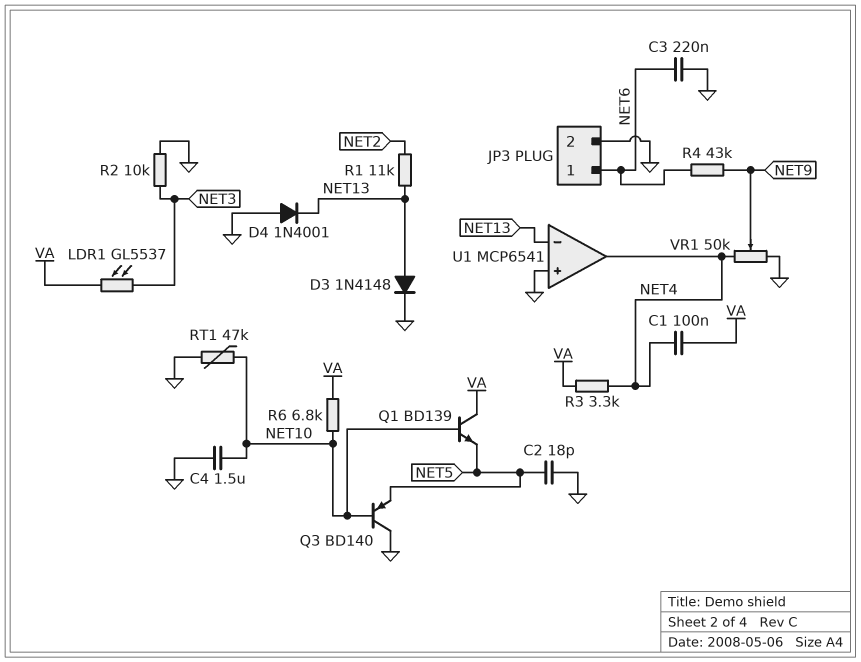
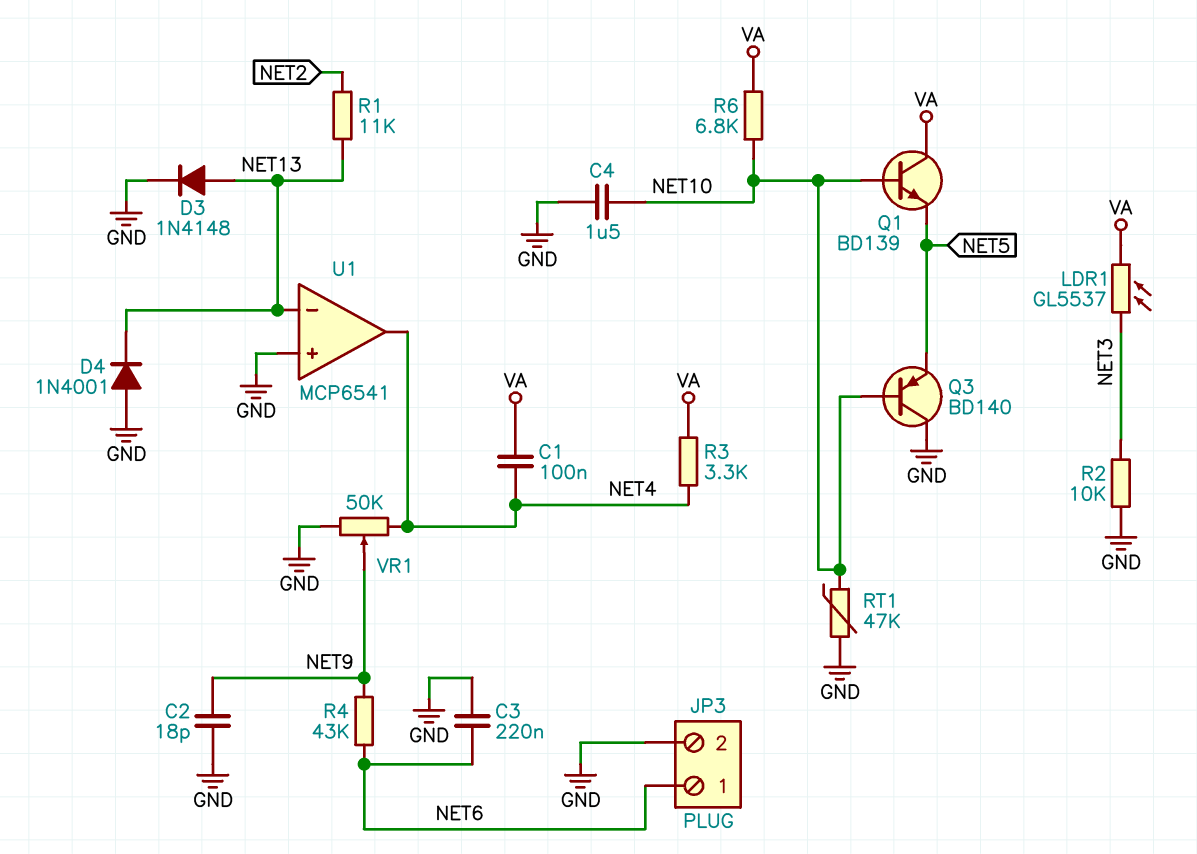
C2: 18pF (GND, NET5) -> 18pF (GND, NET9)

